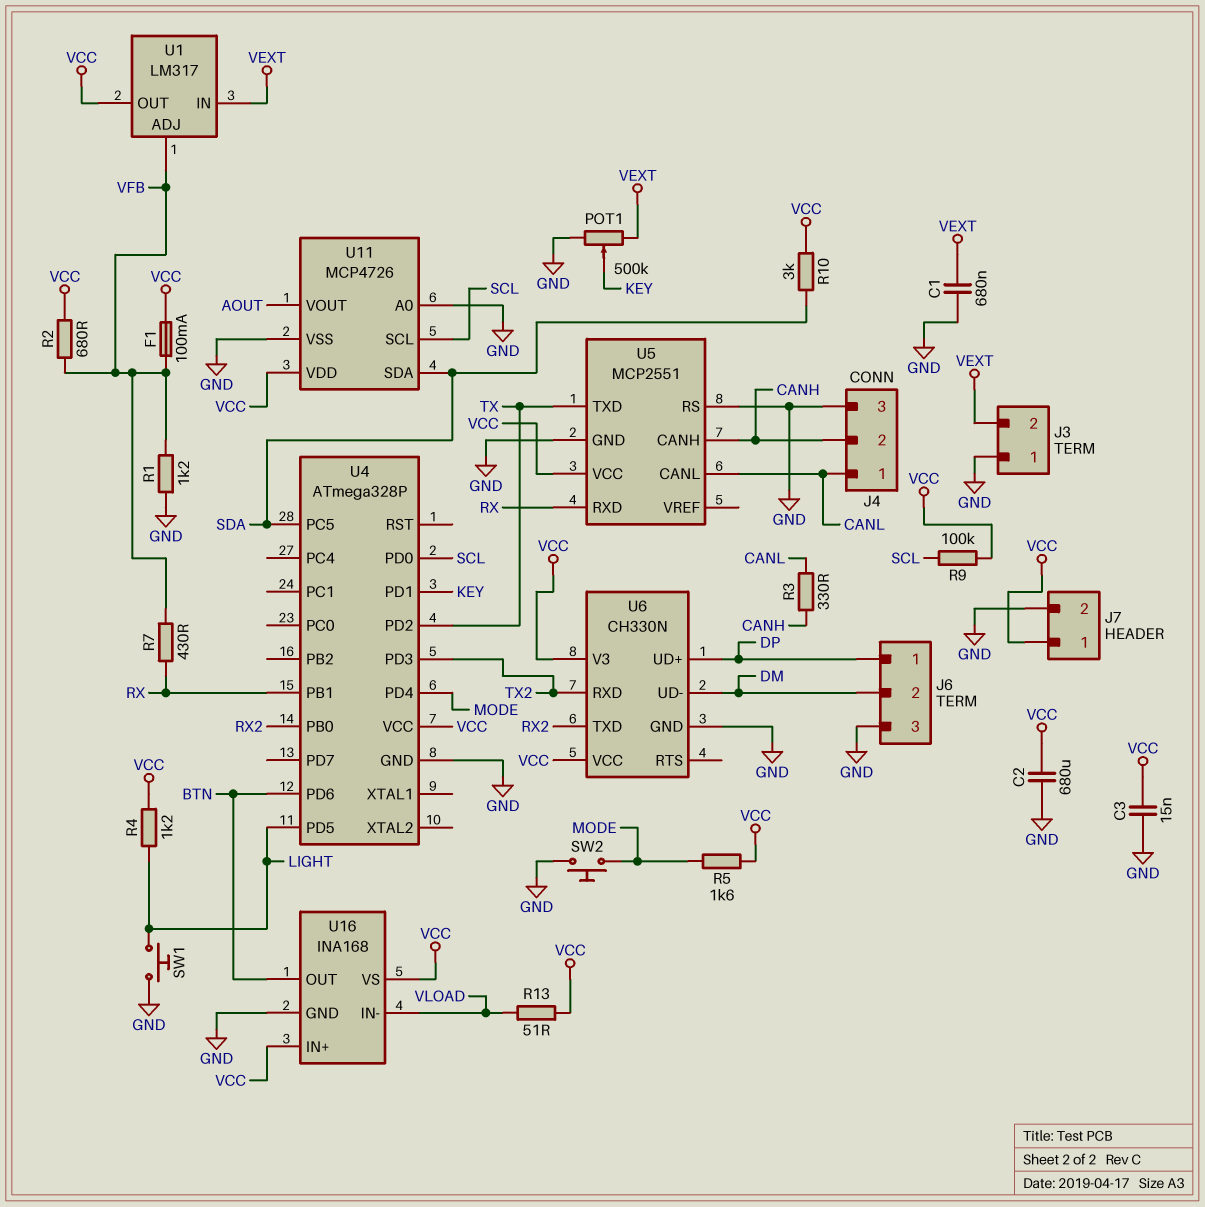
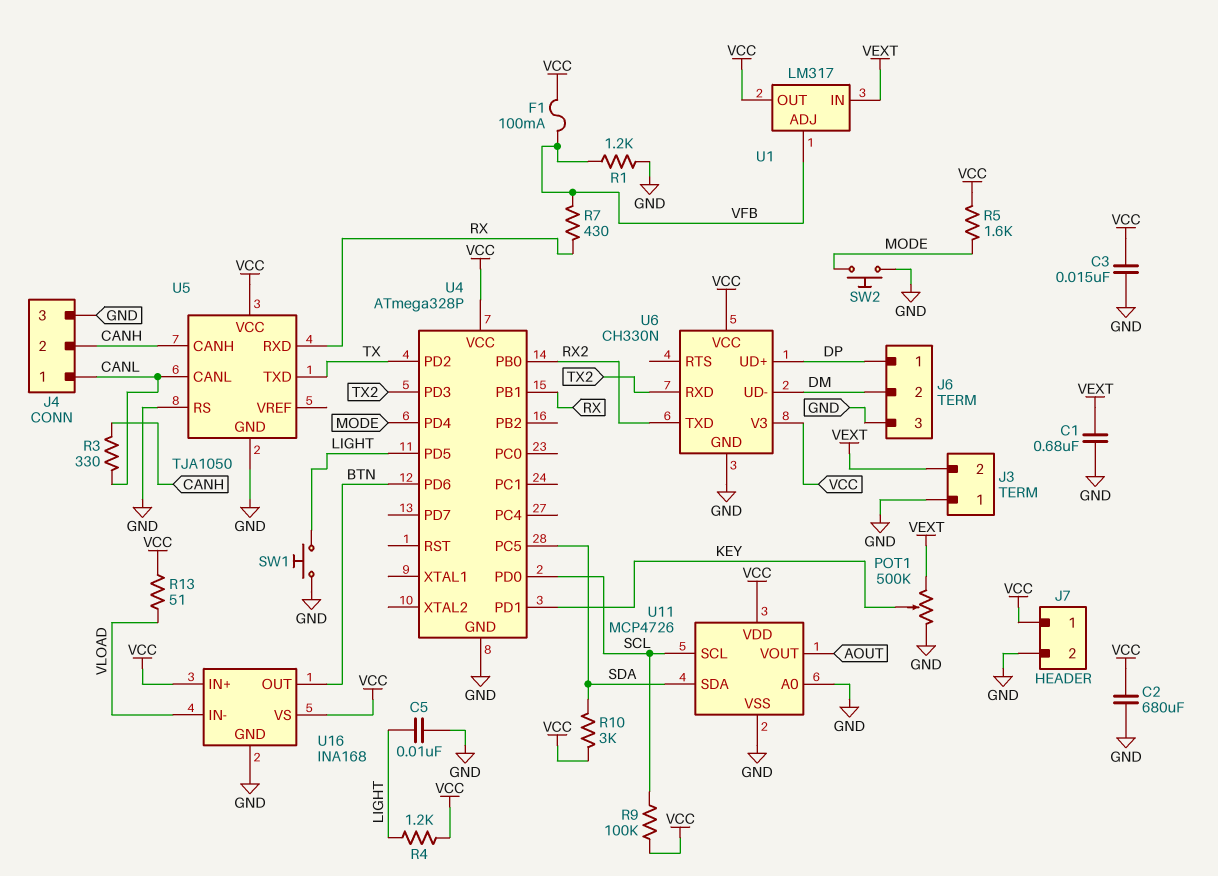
C5: none -> 10nF (GND, LIGHT)
R2: 680 (VCC, VFB) -> none
U5: MCP2551 -> TJA1050

